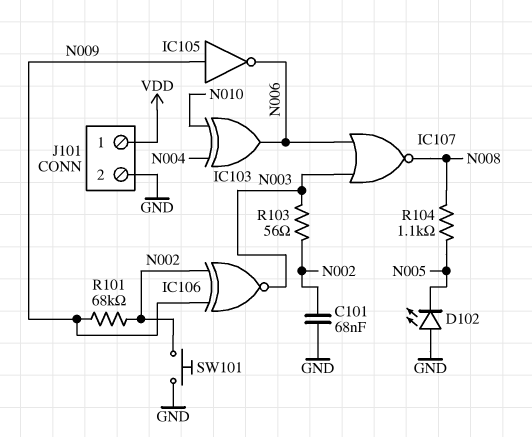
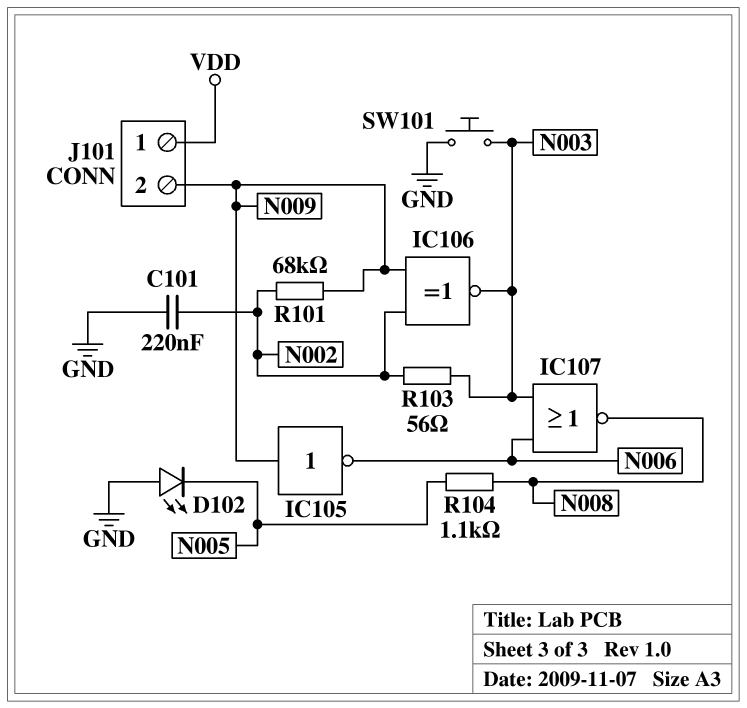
C101: 68nF (GND, N002) -> 220nF (GND, N002)
IC103: XOR (in N004, in N010, out N006) -> none
J101 pin 2: GND -> N009
SW101: button (GND, N002) -> button (GND, N003)

